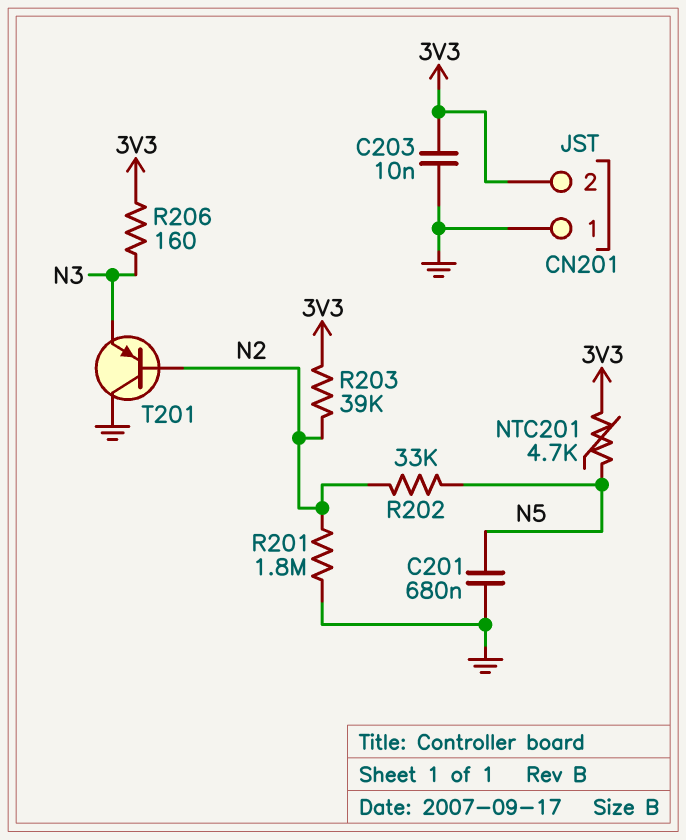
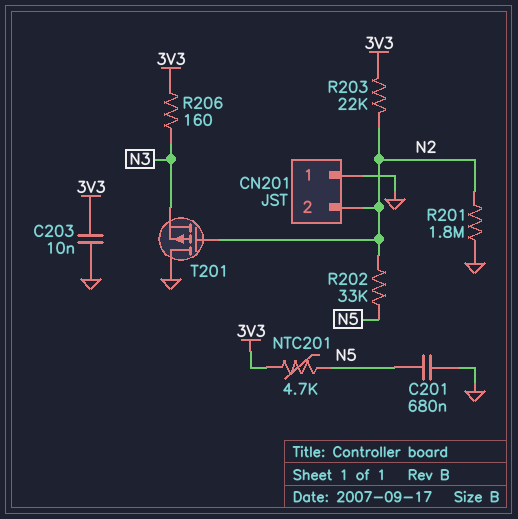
CN201 pin 2: 3V3 -> N2
R203: 39k (3V3, N2) -> 22k (3V3, N2)
T201: PNP (B N2, C GND, E N3) -> PMOS (G N2, D GND, S N3)

